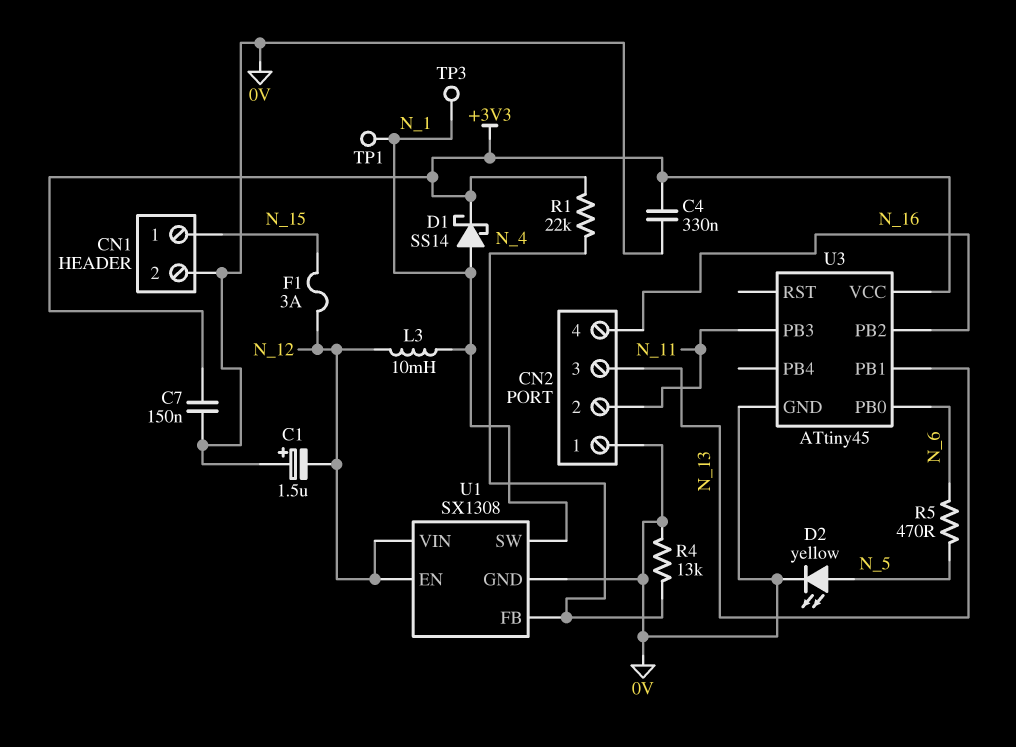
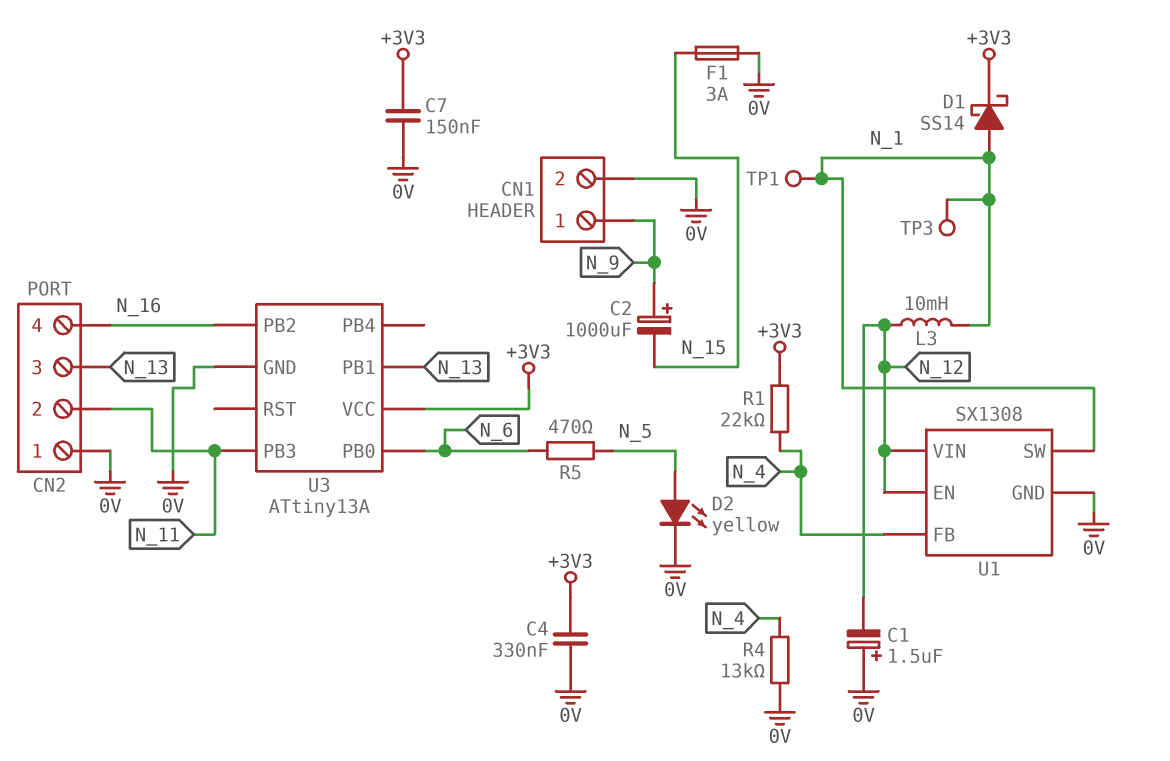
C2: none -> 1000uF (plus N_9, minus N_15)
CN1 pin 1: N_15 -> N_9
F1: 3A (N_12, N_15) -> 3A (0V, N_15)
U3: ATtiny45 -> ATtiny13A

